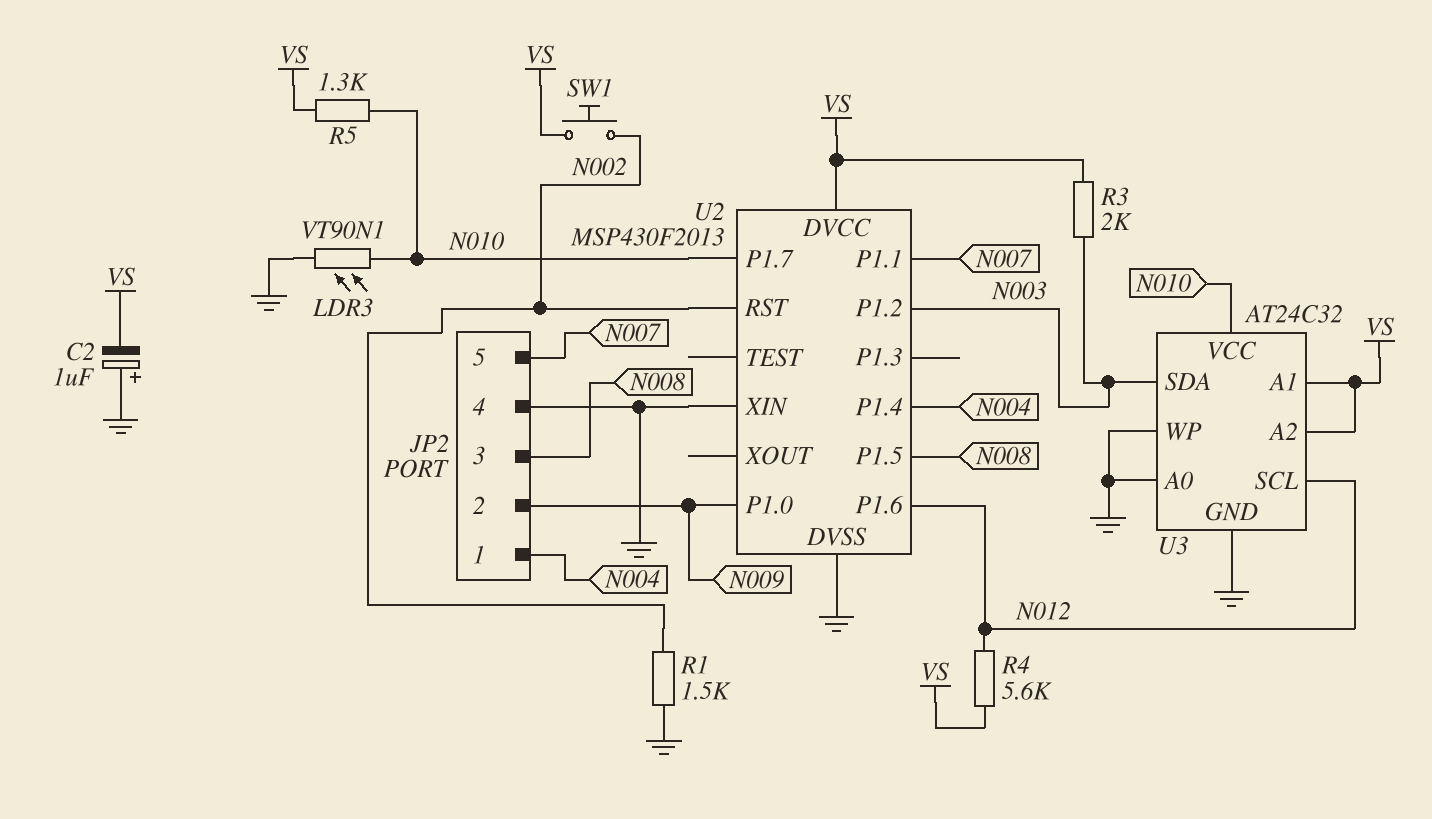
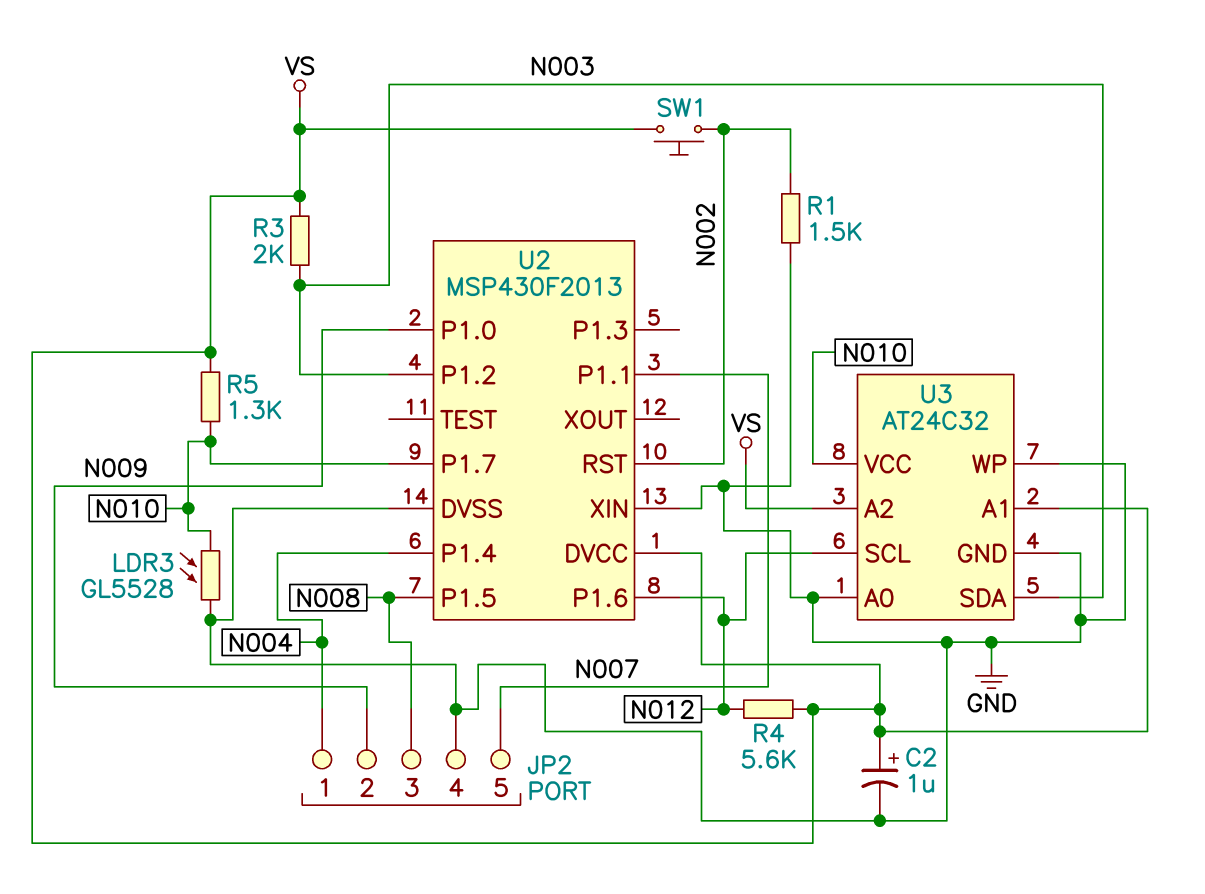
C2: 1uF (plus GND, minus VS) -> 1uF (plus VS, minus GND)
LDR3: VT90N1 (GND, N010) -> GL5528 (GND, N010)

